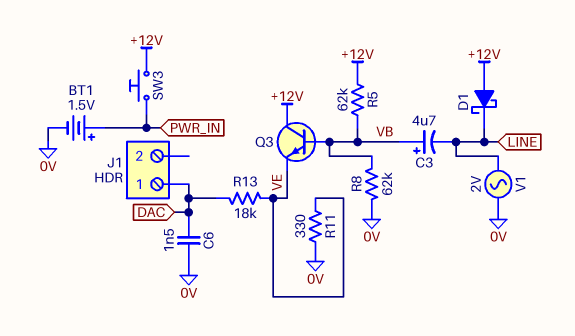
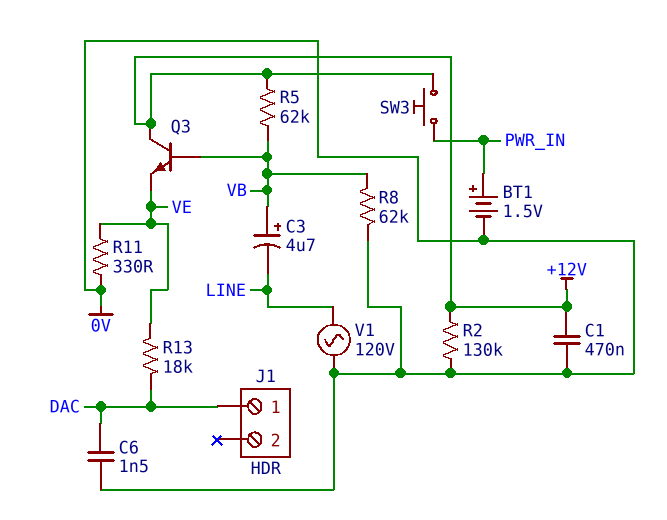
C1: none -> 470nF (+12V, 0V)
D1: schottky (A +12V, K LINE) -> none
R2: none -> 130k (+12V, 0V)
V1: AC 2V (0V, LINE) -> AC 120V (0V, LINE)

